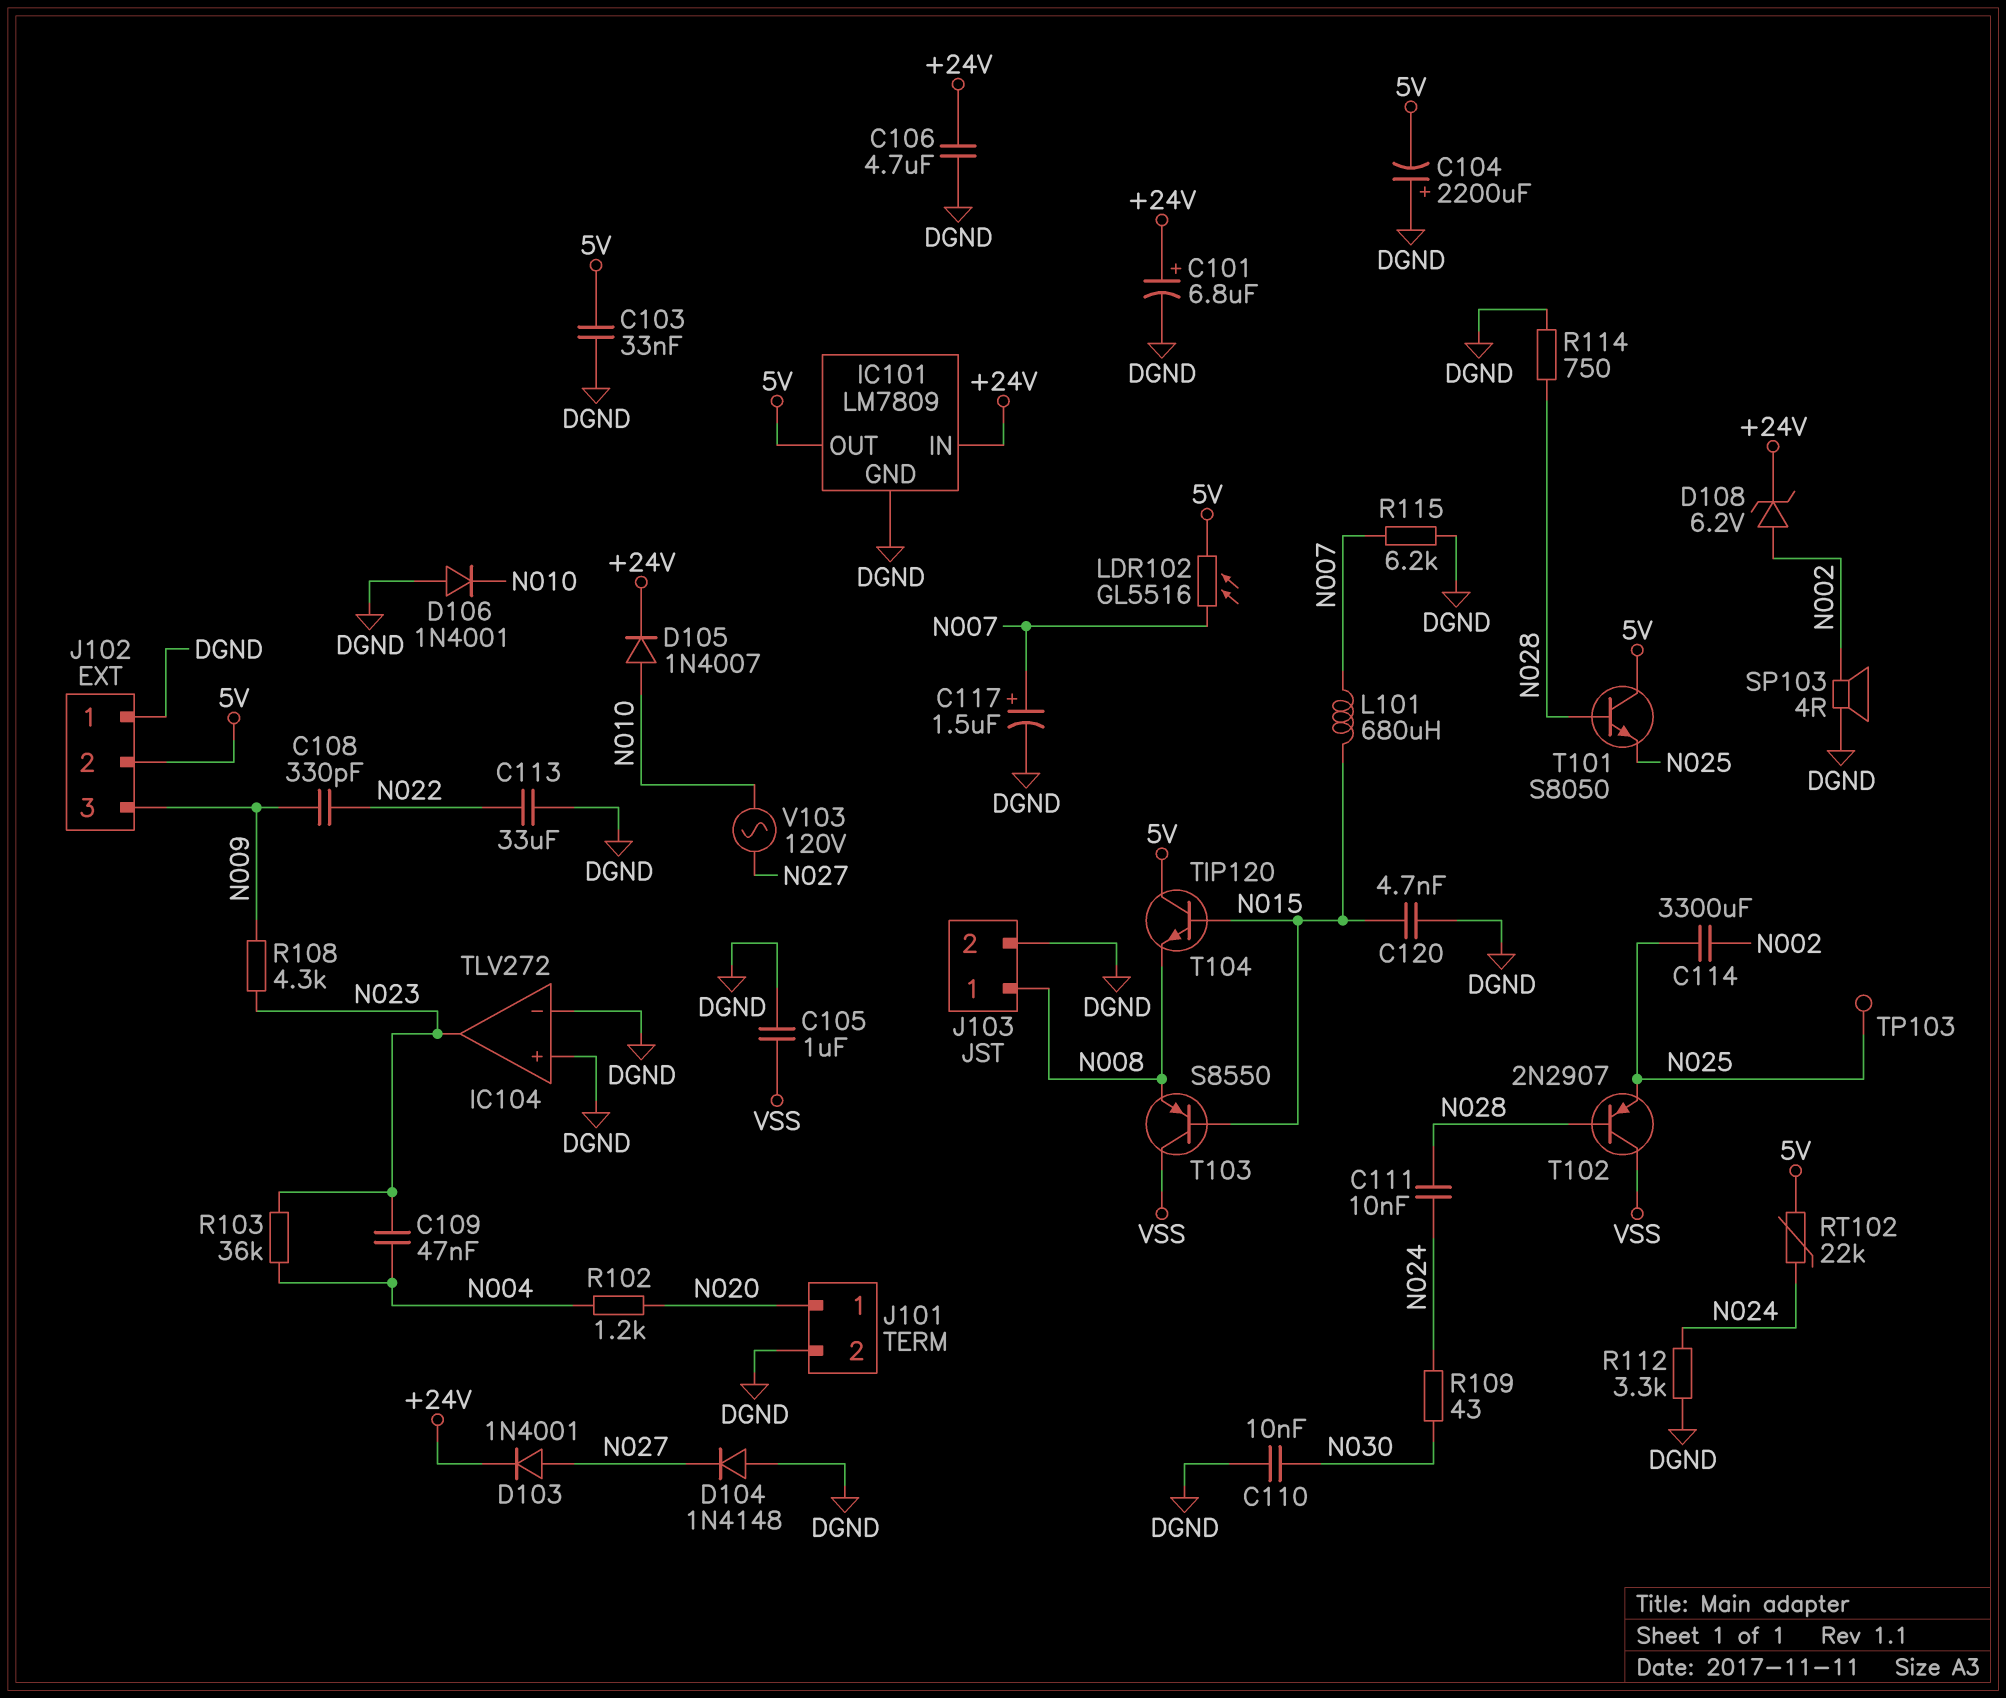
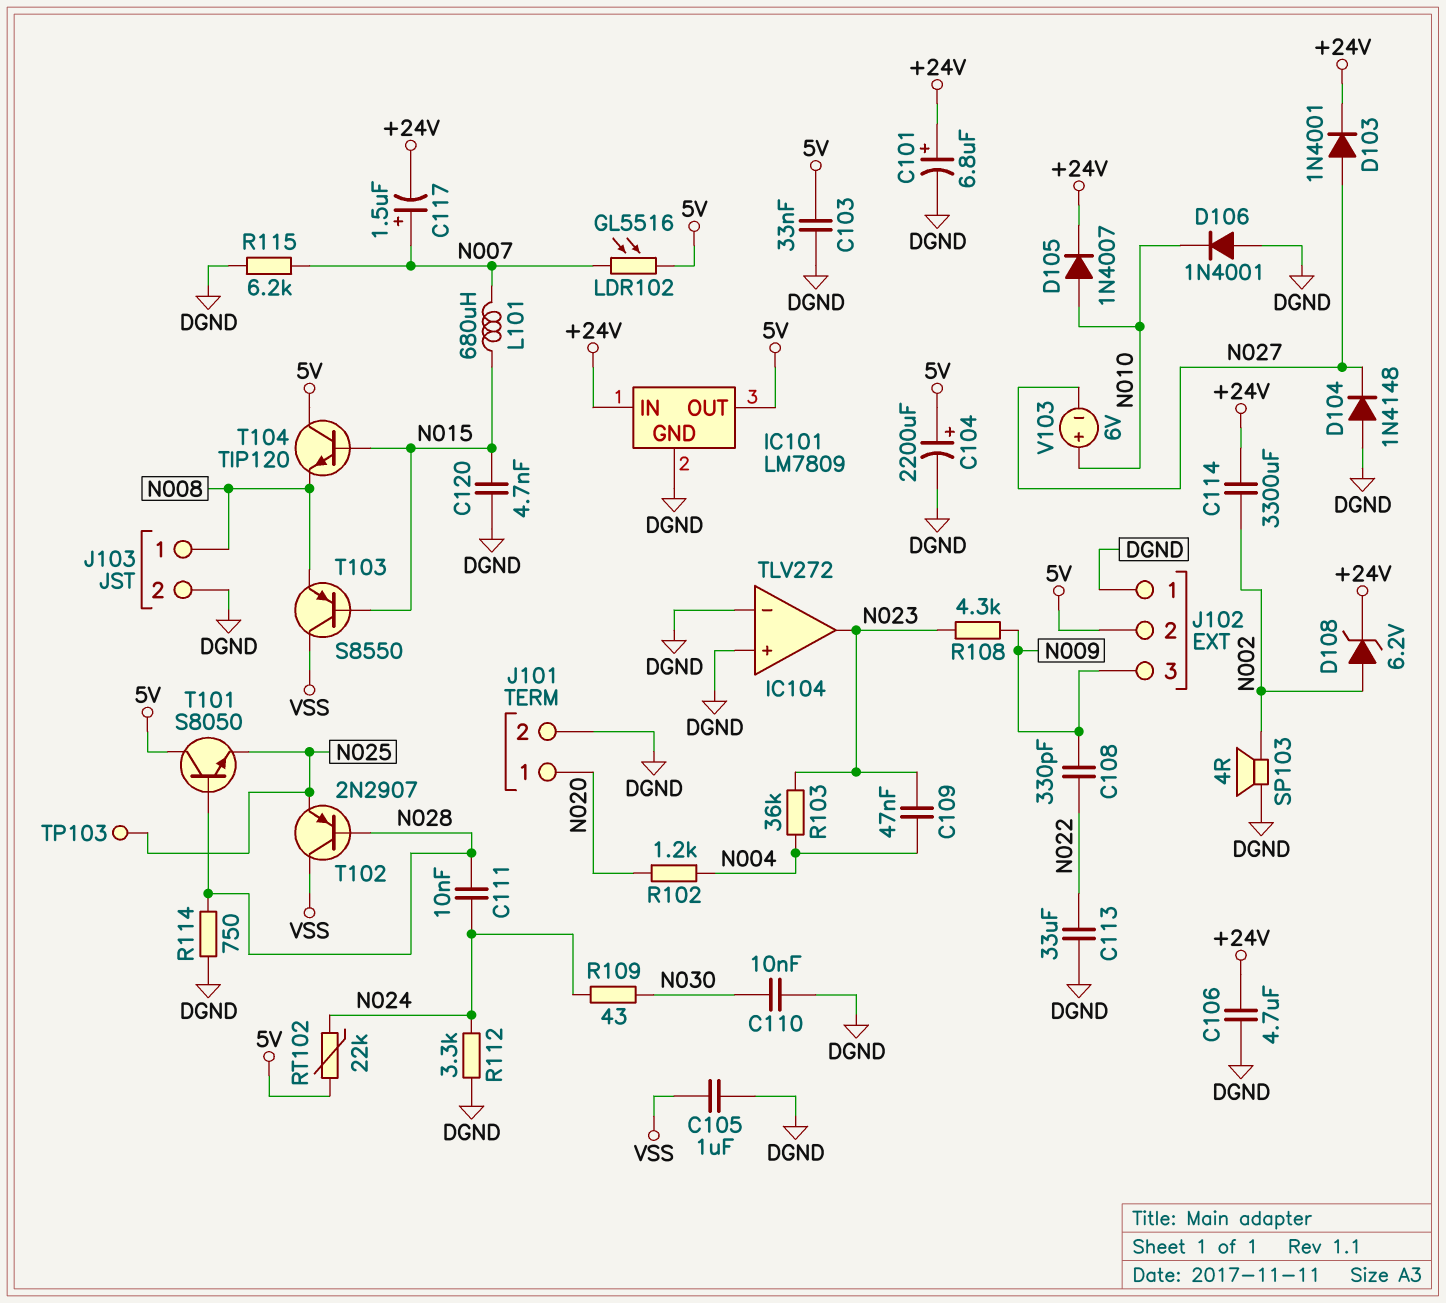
C104: 2200uF (plus DGND, minus 5V) -> 2200uF (plus 5V, minus DGND)
C114: 3300uF (N002, N025) -> 3300uF (+24V, N002)
C117: 1.5uF (plus N007, minus DGND) -> 1.5uF (plus N007, minus +24V)
V103: AC 120V (N010, N027) -> 6V (plus N010, minus N027)

